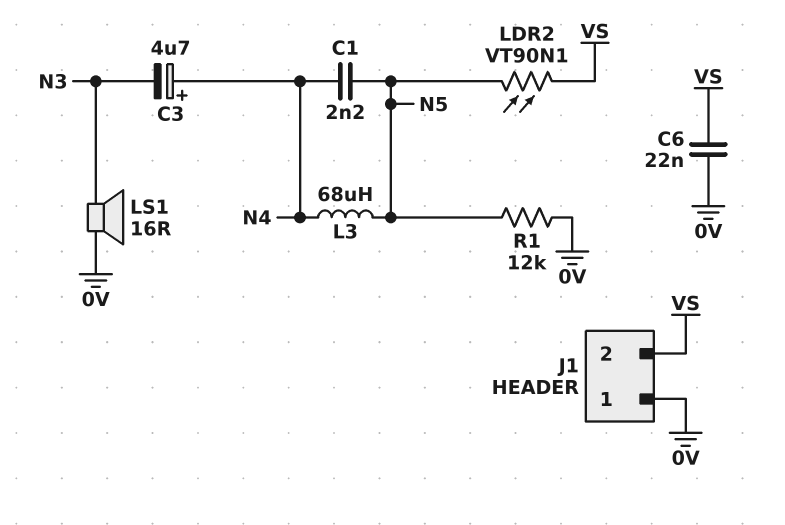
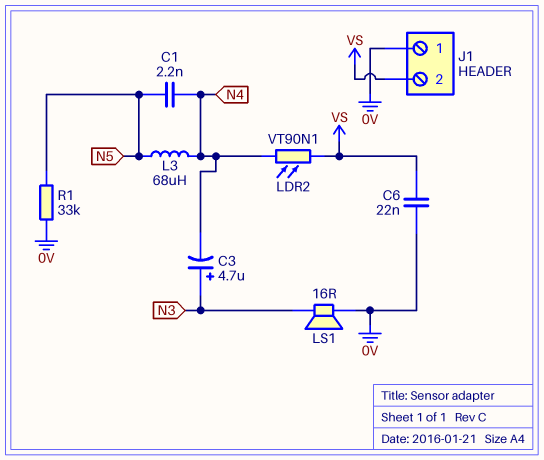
C3: 4.7uF (plus N4, minus N3) -> 4.7uF (plus N3, minus N4)
LDR2: VT90N1 (N5, VS) -> VT90N1 (N4, VS)
R1: 12k (0V, N5) -> 33k (0V, N5)

